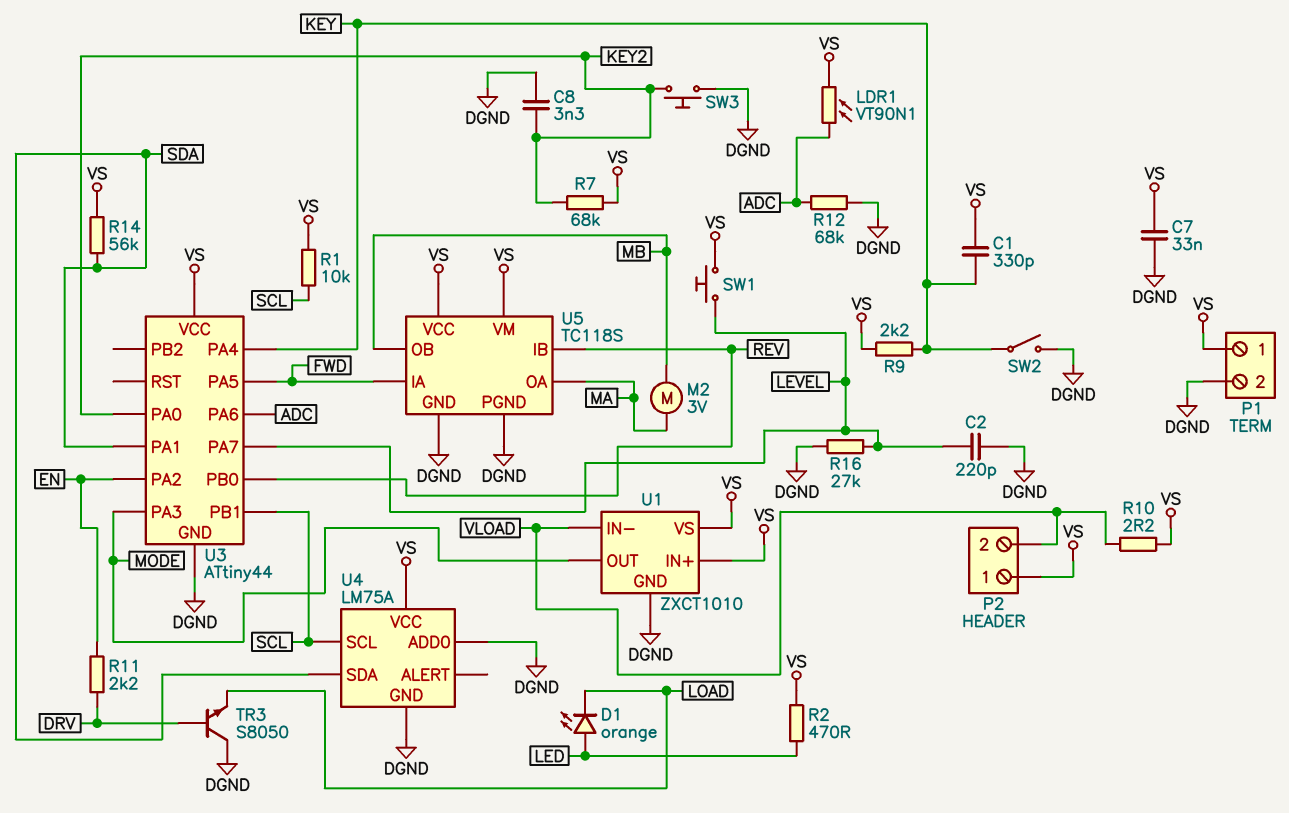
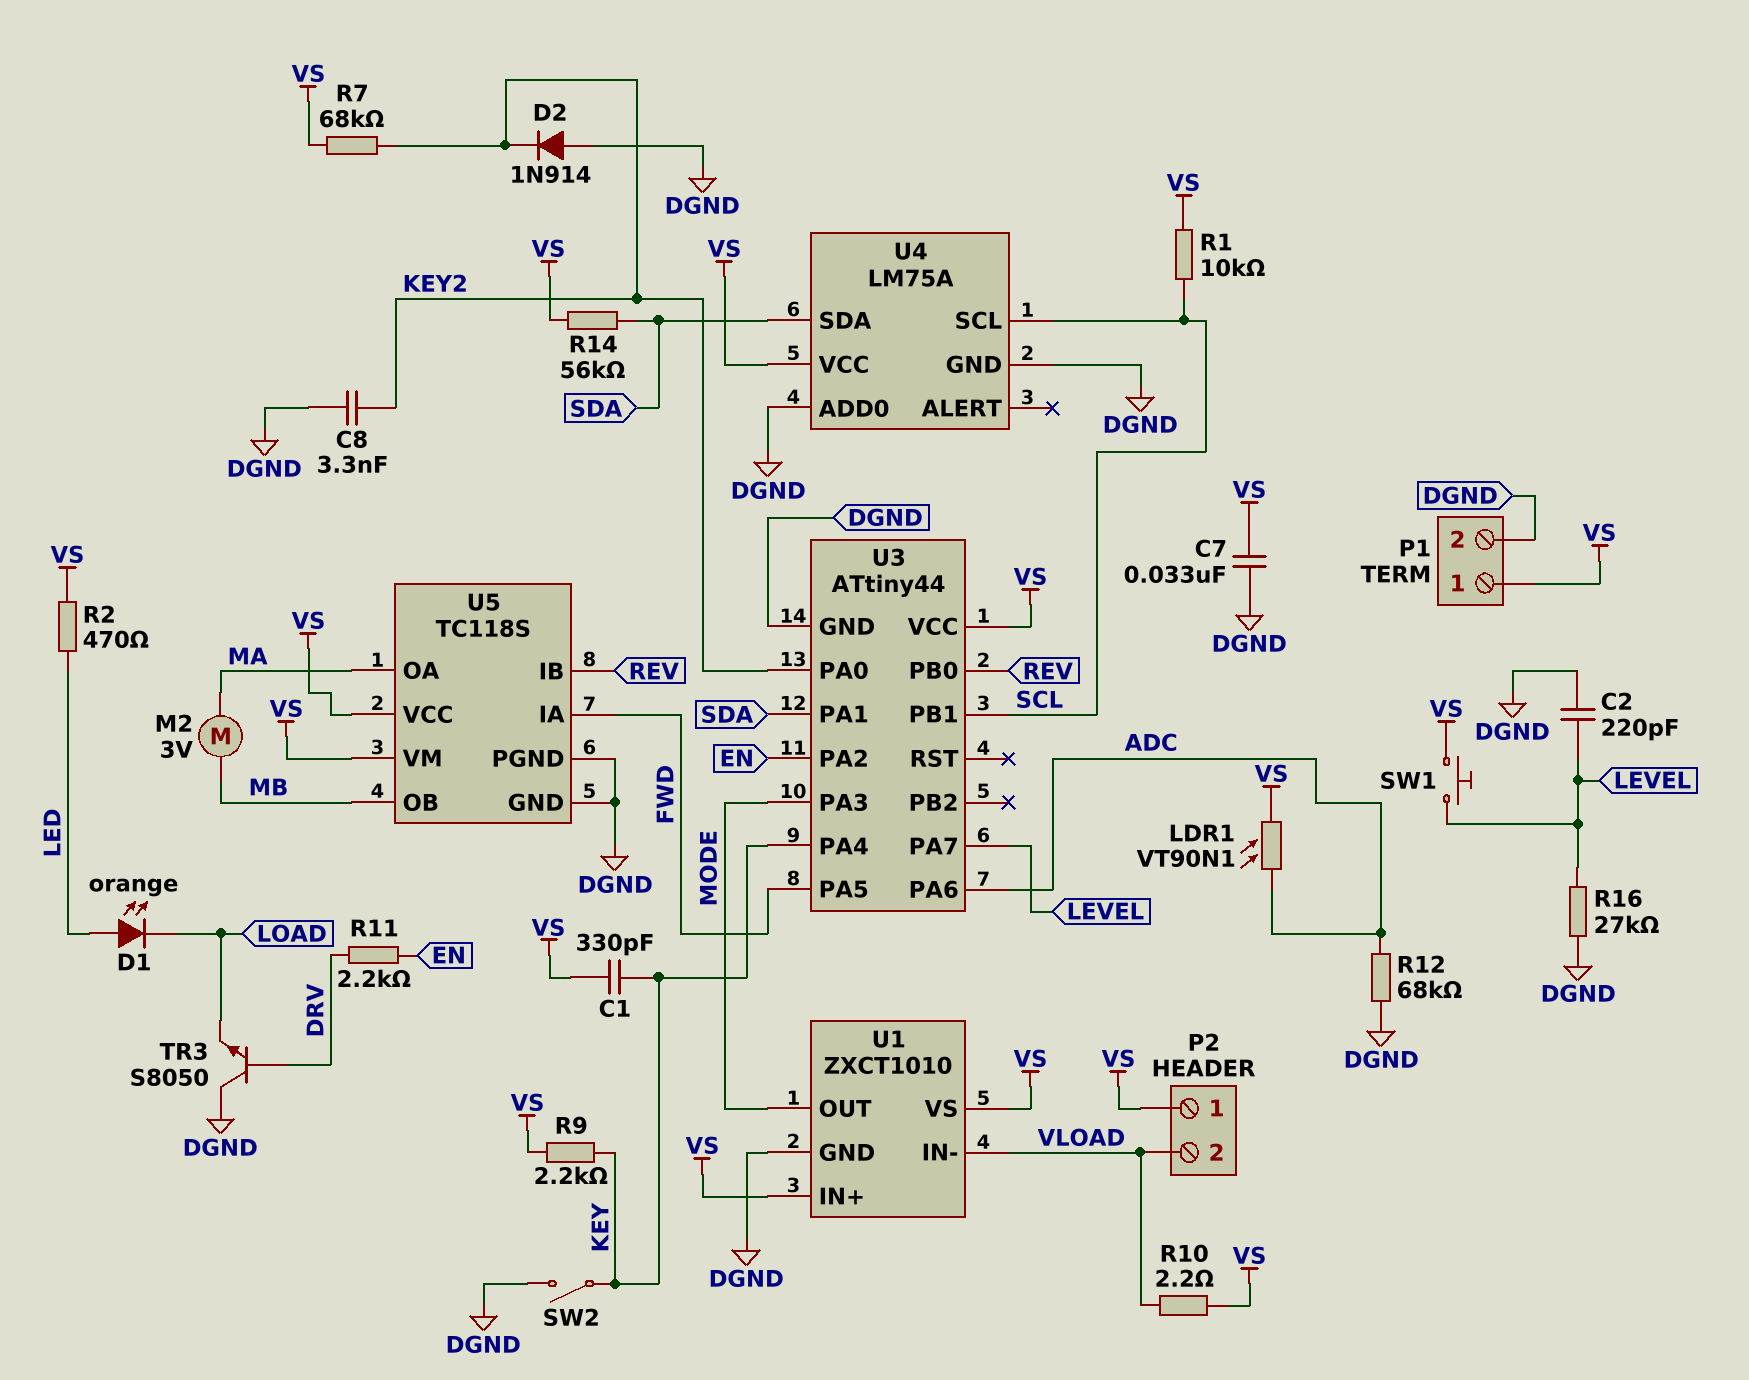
D2: none -> diode 1N914 (A DGND, K KEY2)
SW3: button (DGND, KEY2) -> none

